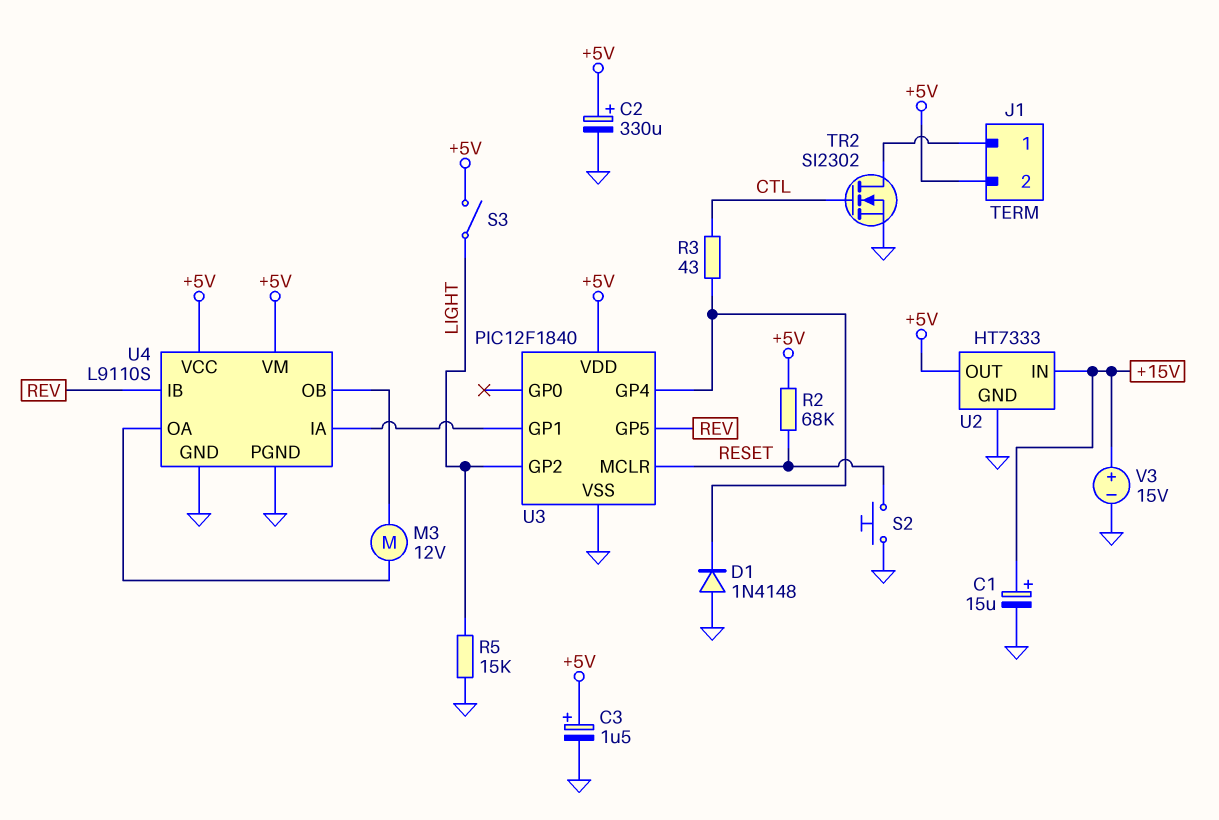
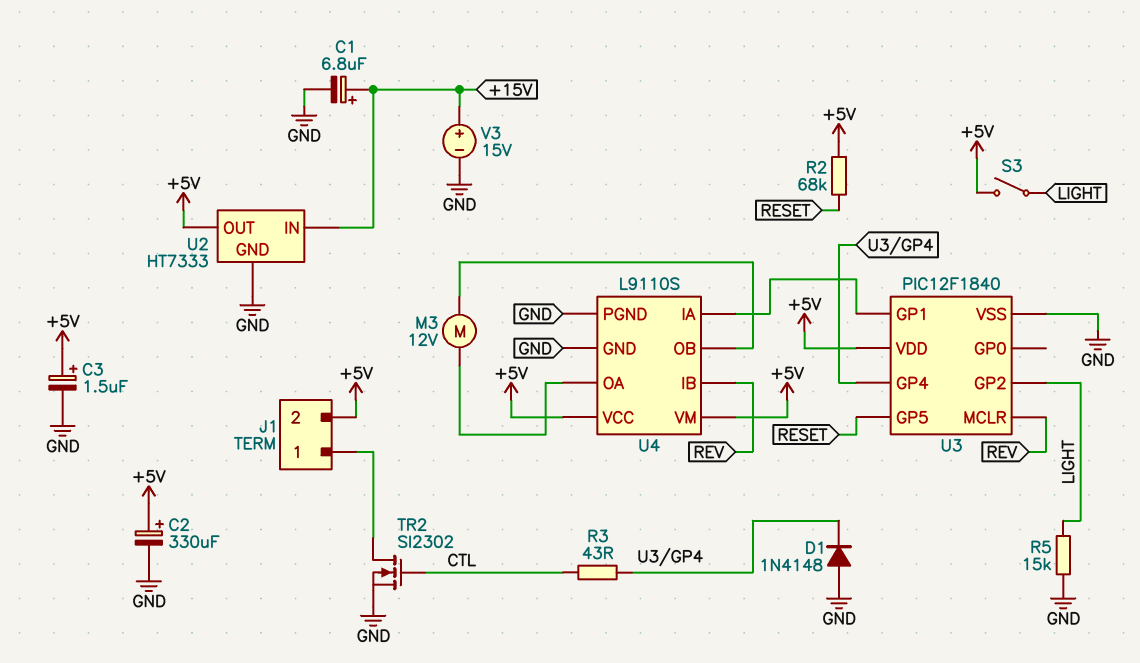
C1: 15uF (plus +15V, minus GND) -> 6.8uF (plus +15V, minus GND)
S2: button (GND, RESET) -> none
U3 pin GP5: REV -> RESET
U3 pin MCLR: RESET -> REV

